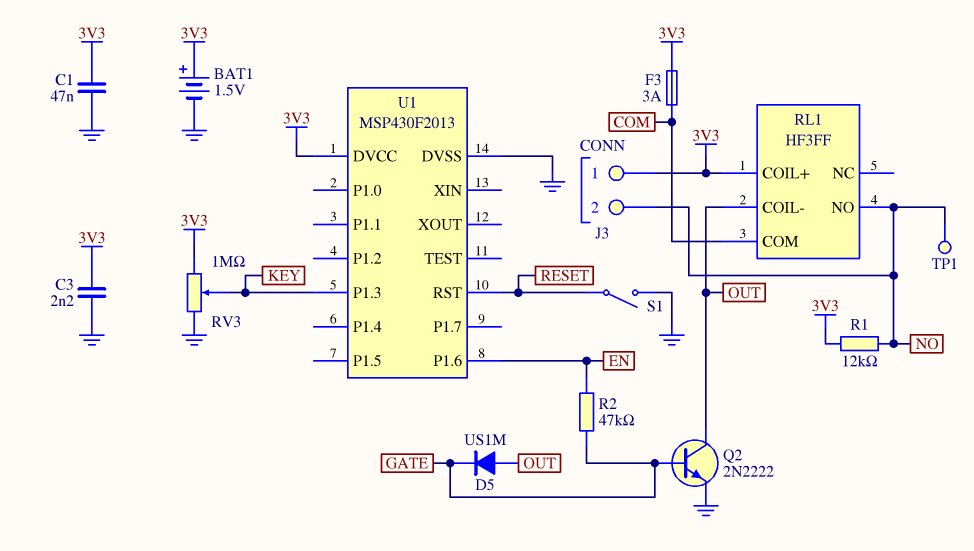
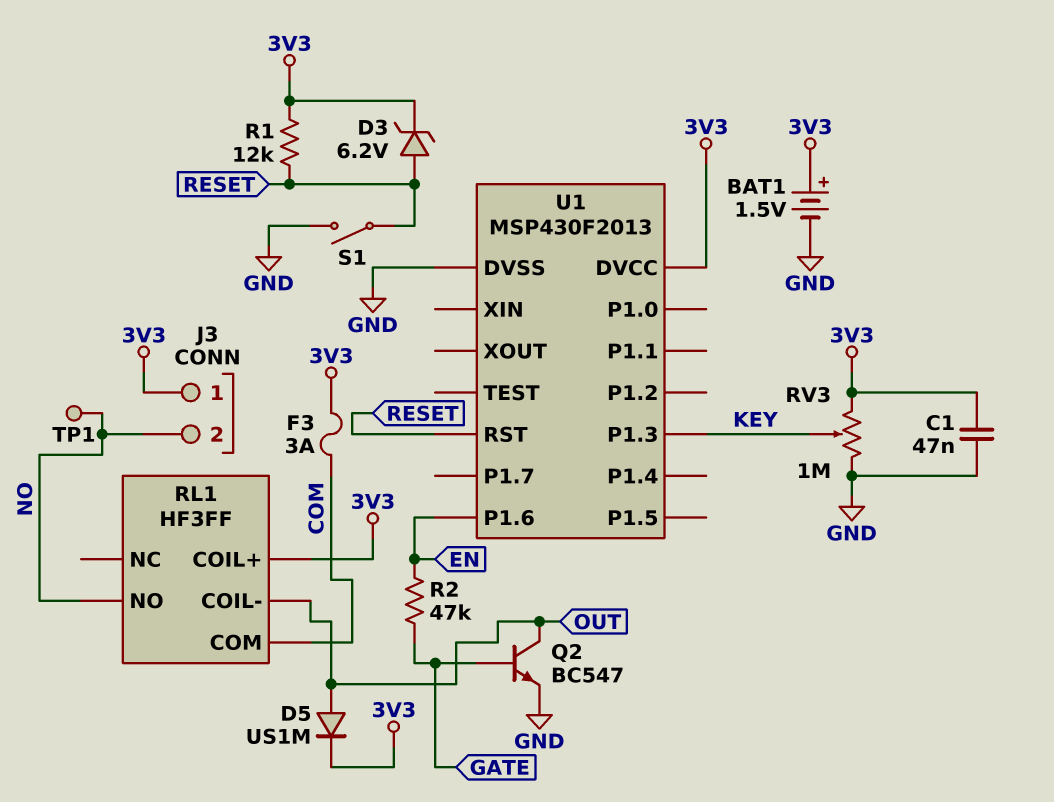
C3: 2.2nF (3V3, GND) -> none
D3: none -> zener 6.2V (A RESET, K 3V3)
D5: diode US1M (A OUT, K GATE) -> diode US1M (A OUT, K 3V3)
Q2: NPN 2N2222 (B GATE, C OUT, E GND) -> NPN BC547 (B GATE, C OUT, E GND)
R1: 12k (3V3, NO) -> 12k (3V3, RESET)

